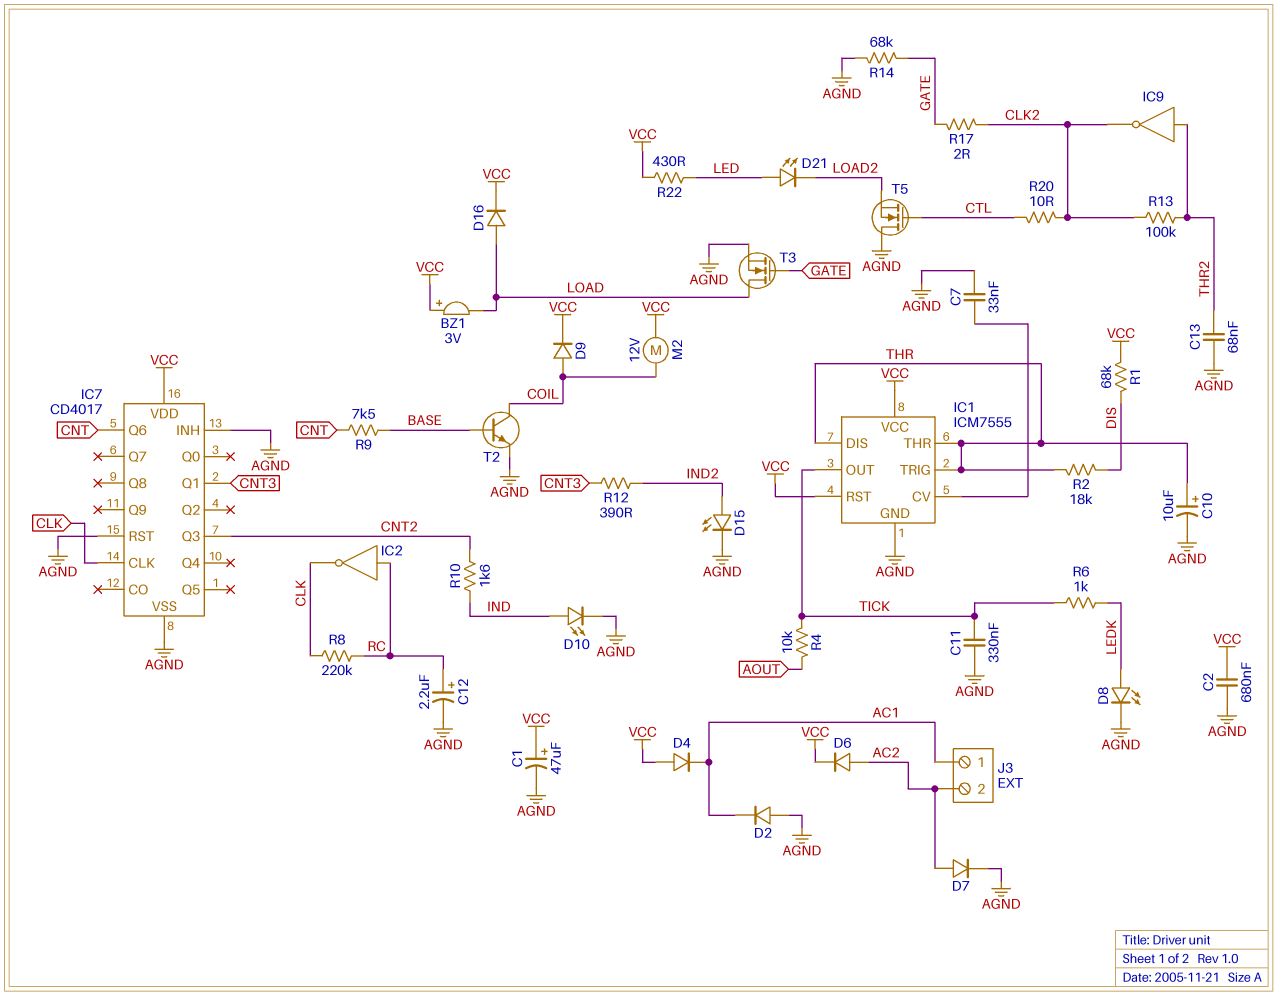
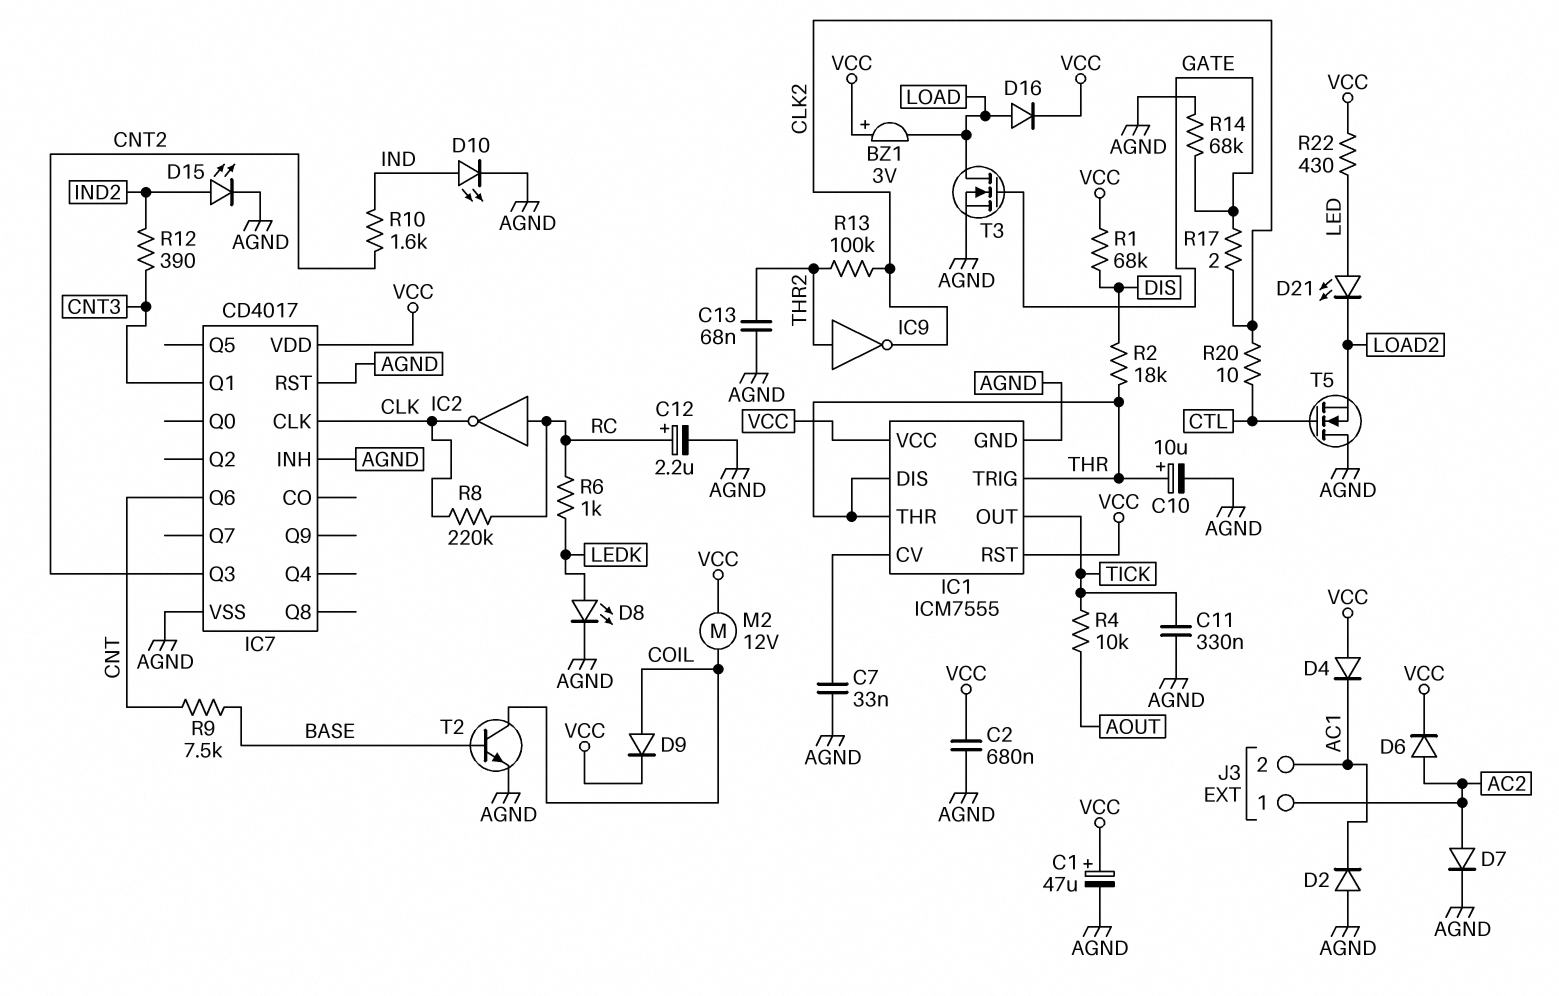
J3 pin 1: AC1 -> AC2
J3 pin 2: AC2 -> AC1
R6: 1k (LEDK, TICK) -> 1k (LEDK, RC)

